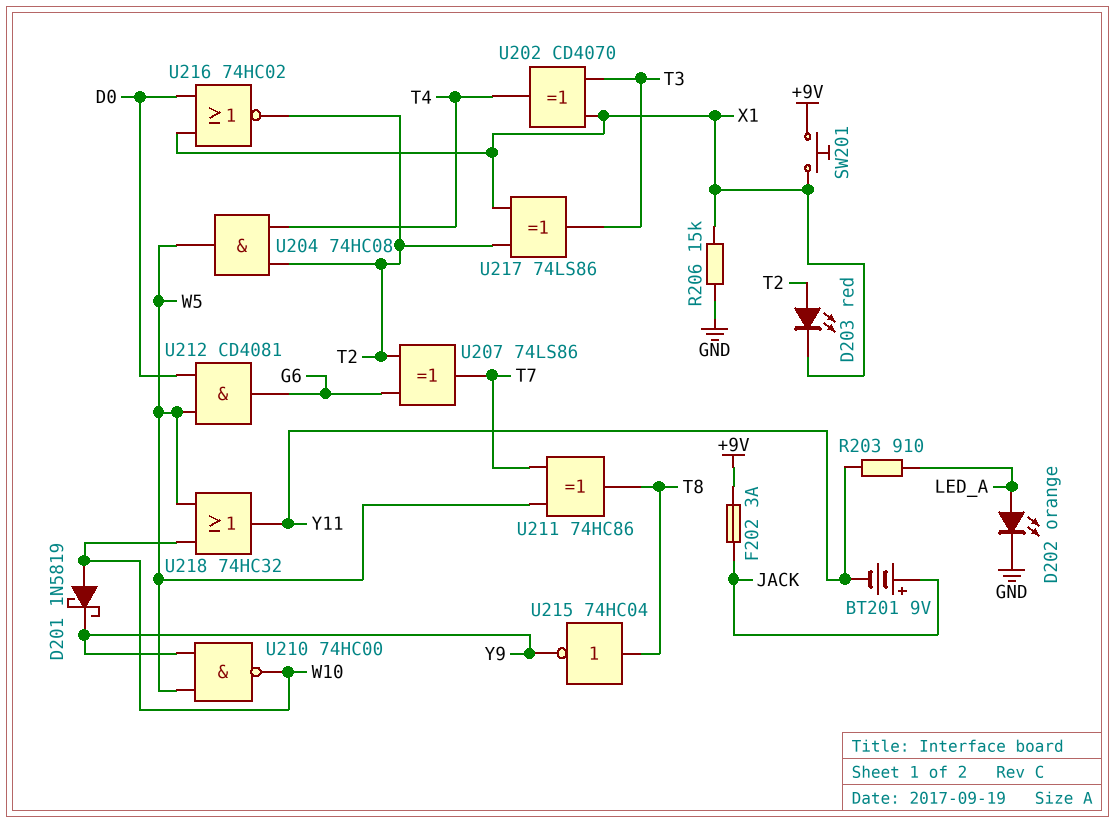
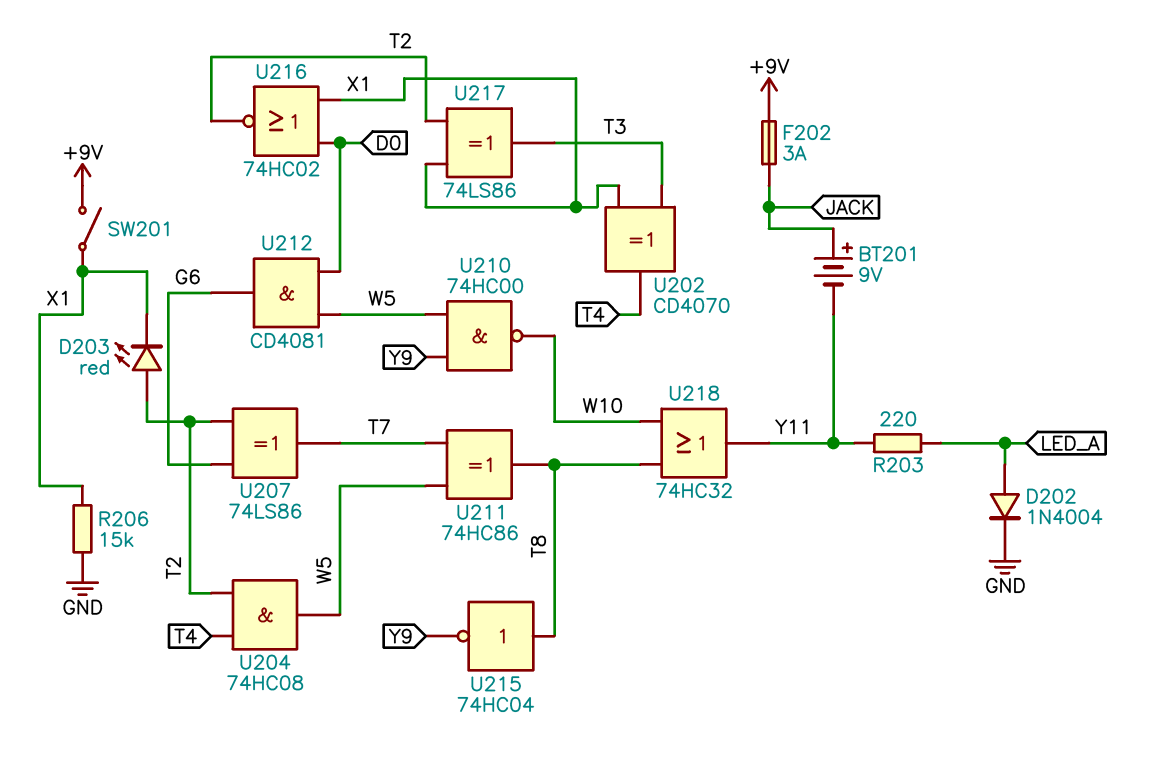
D201: schottky 1N5819 (A W10, K Y9) -> none
D202: LED orange (A LED_A, K GND) -> diode 1N4004 (A LED_A, K GND)
R203: 910 (LED_A, Y11) -> 220 (LED_A, Y11)
SW201: button (+9V, X1) -> switch (+9V, X1)
U218: OR 74HC32 (in W5, in W10, out Y11) -> OR 74HC32 (in T8, in W10, out Y11)

